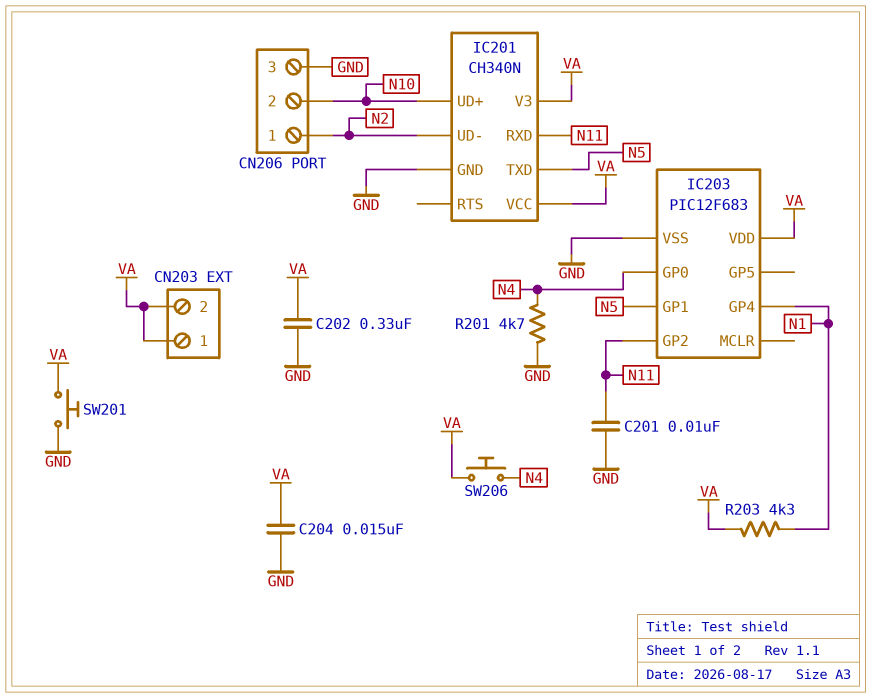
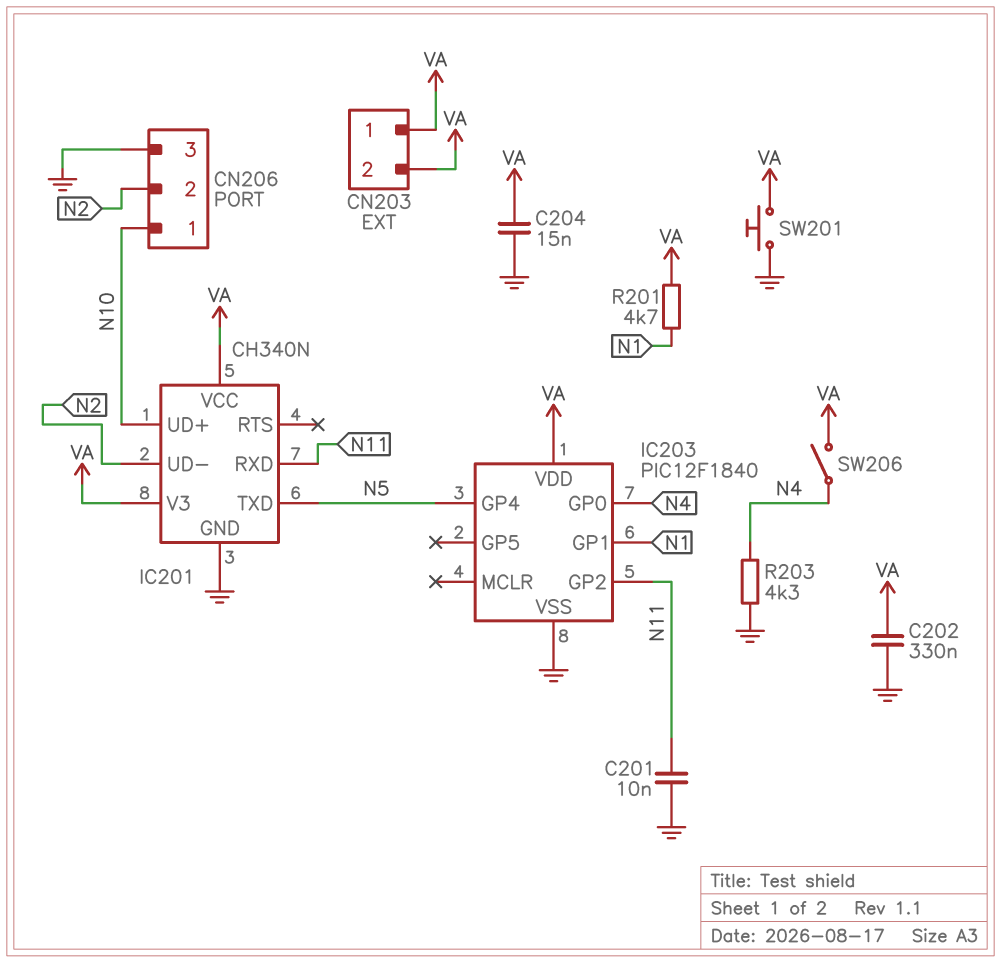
CN206 pin 1: N2 -> N10
CN206 pin 2: N10 -> N2
IC203: PIC12F683 -> PIC12F1840
IC203 pin GP1: N5 -> N1
IC203 pin GP4: N1 -> N5
R201: 4.7k (GND, N4) -> 4.7k (N1, VA)
R203: 4.3k (N1, VA) -> 4.3k (GND, N4)
SW206: button (N4, VA) -> switch (N4, VA)

